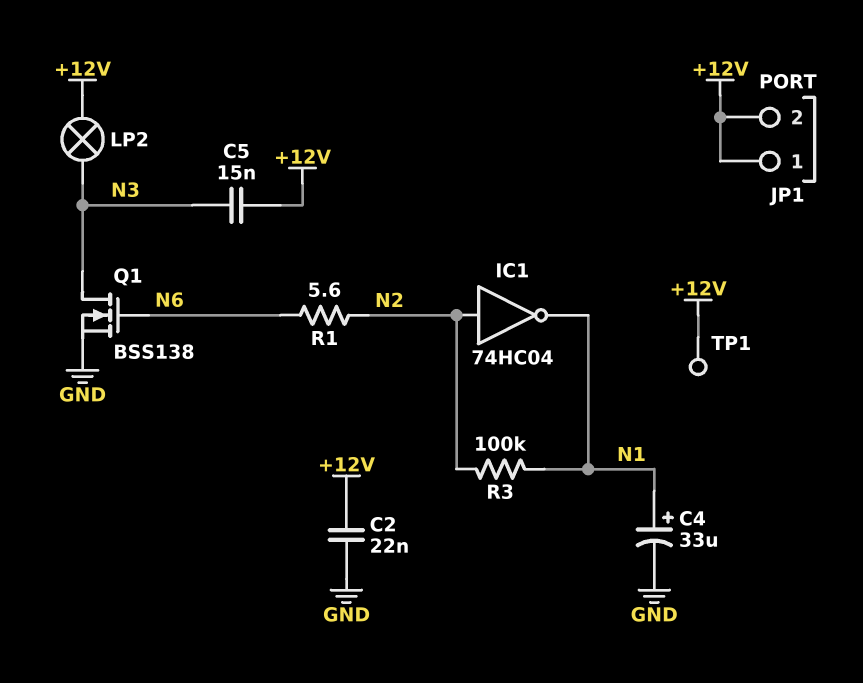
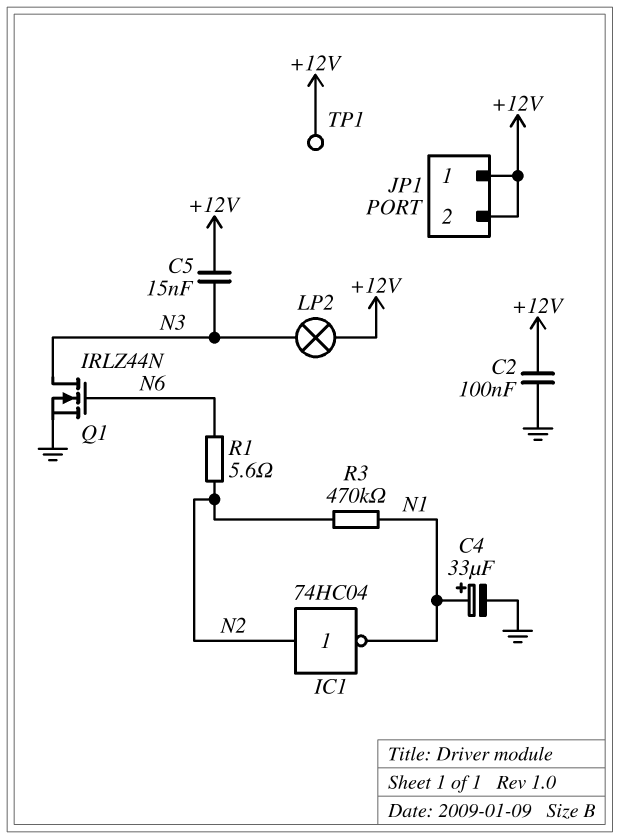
C2: 22nF (+12V, GND) -> 100nF (+12V, GND)
Q1: NMOS BSS138 (G N6, D N3, S GND) -> NMOS IRLZ44N (G N6, D N3, S GND)
R3: 100k (N1, N2) -> 470k (N1, N2)

